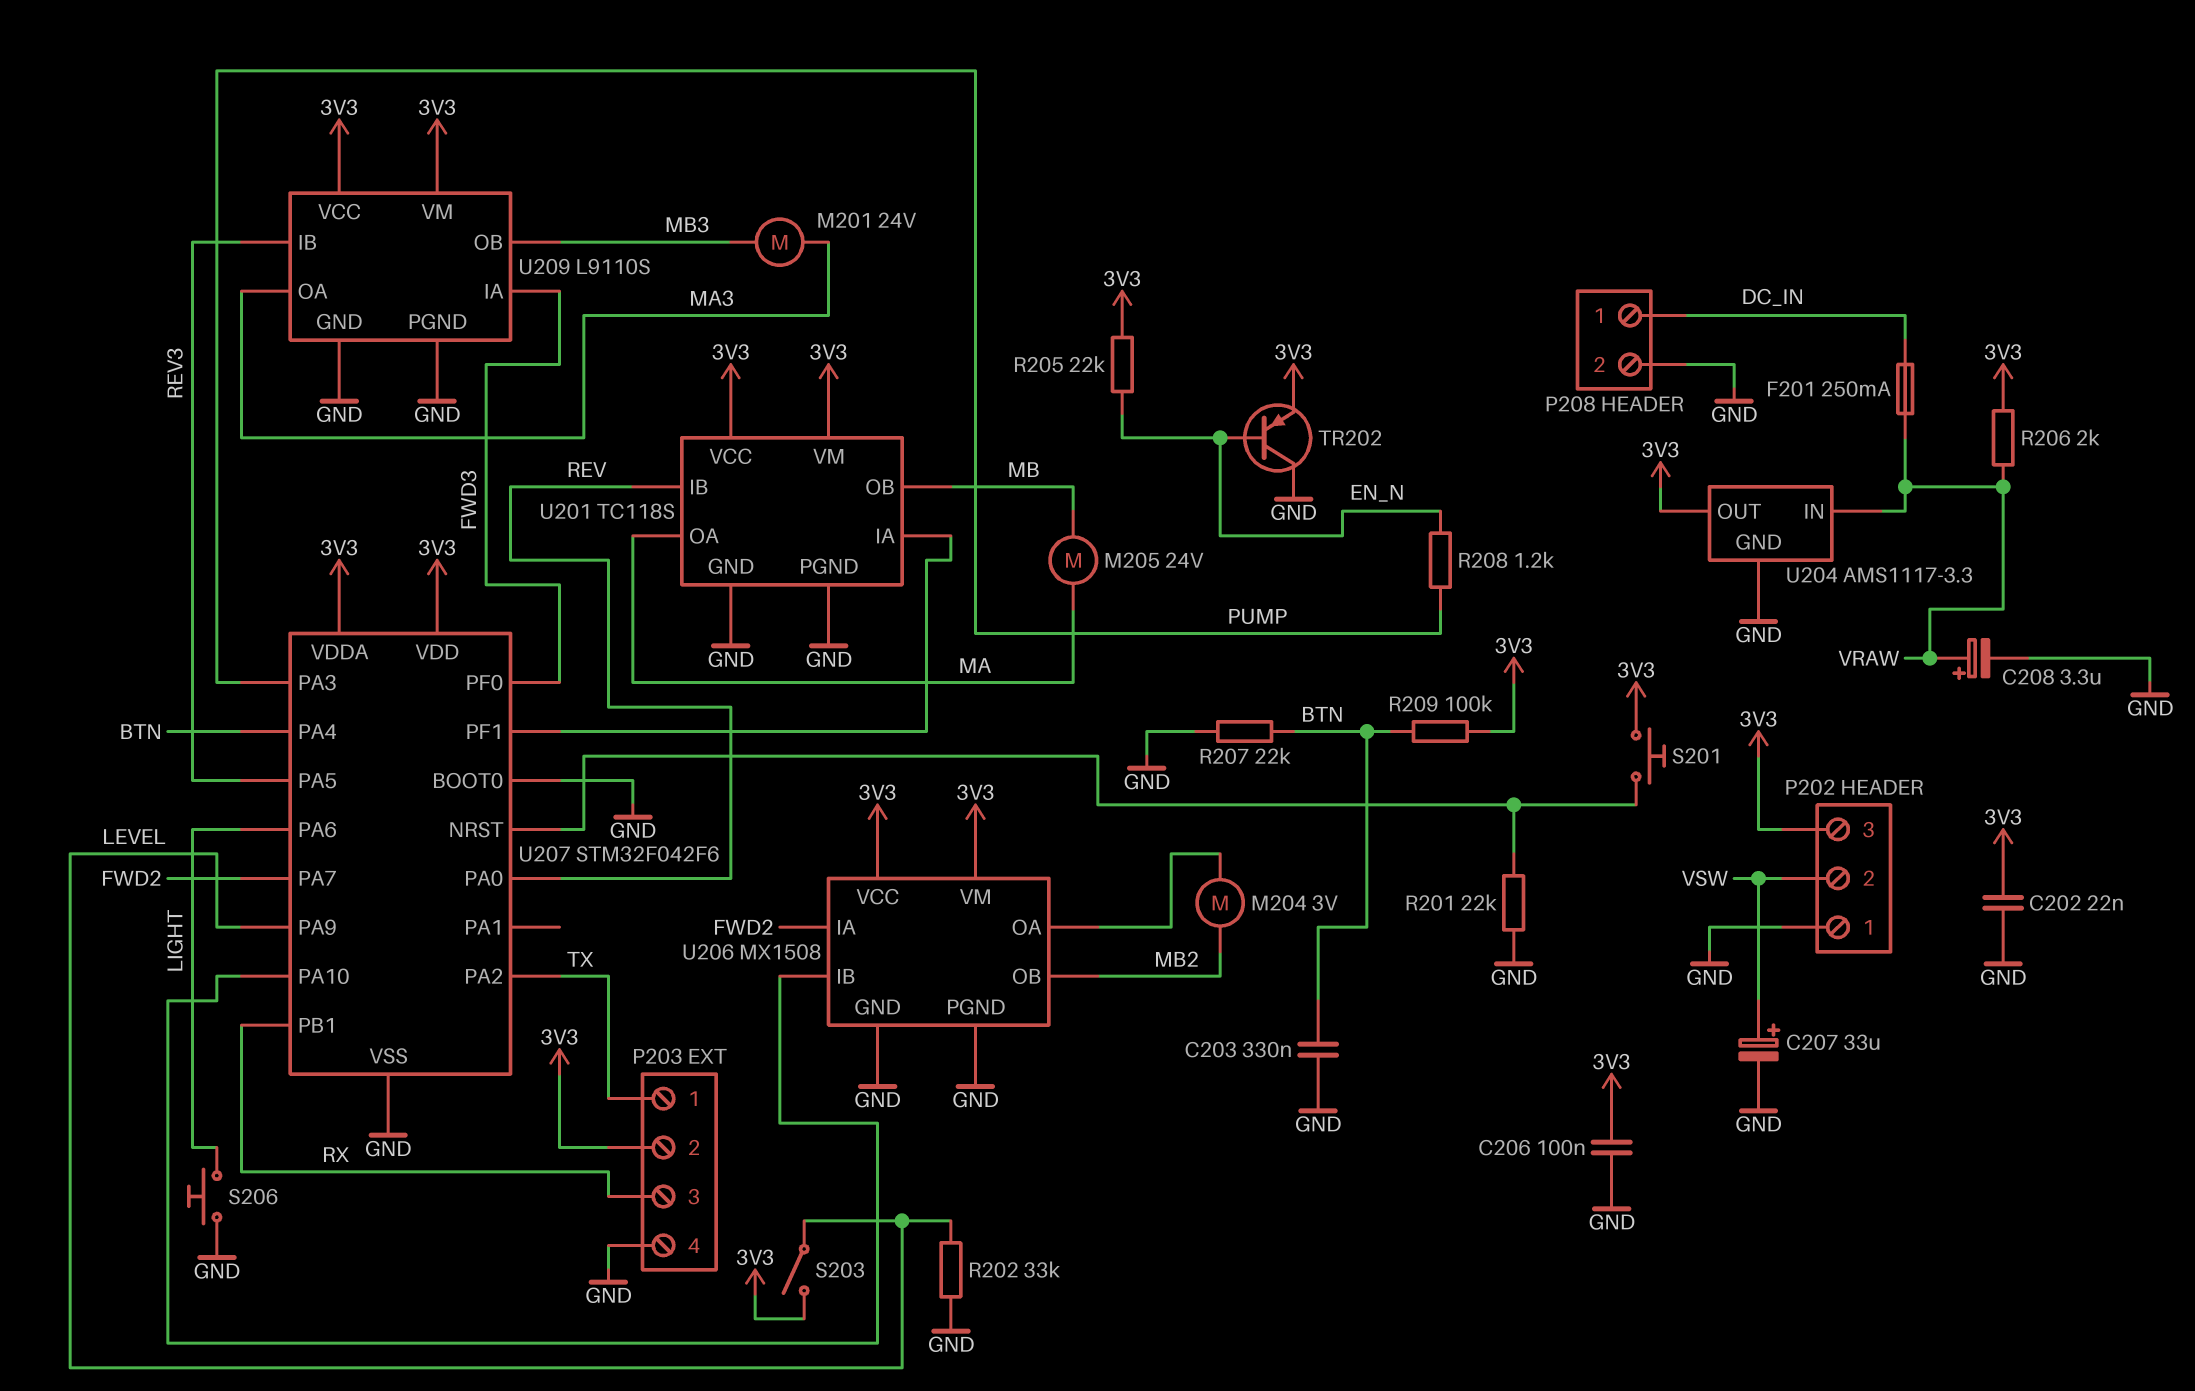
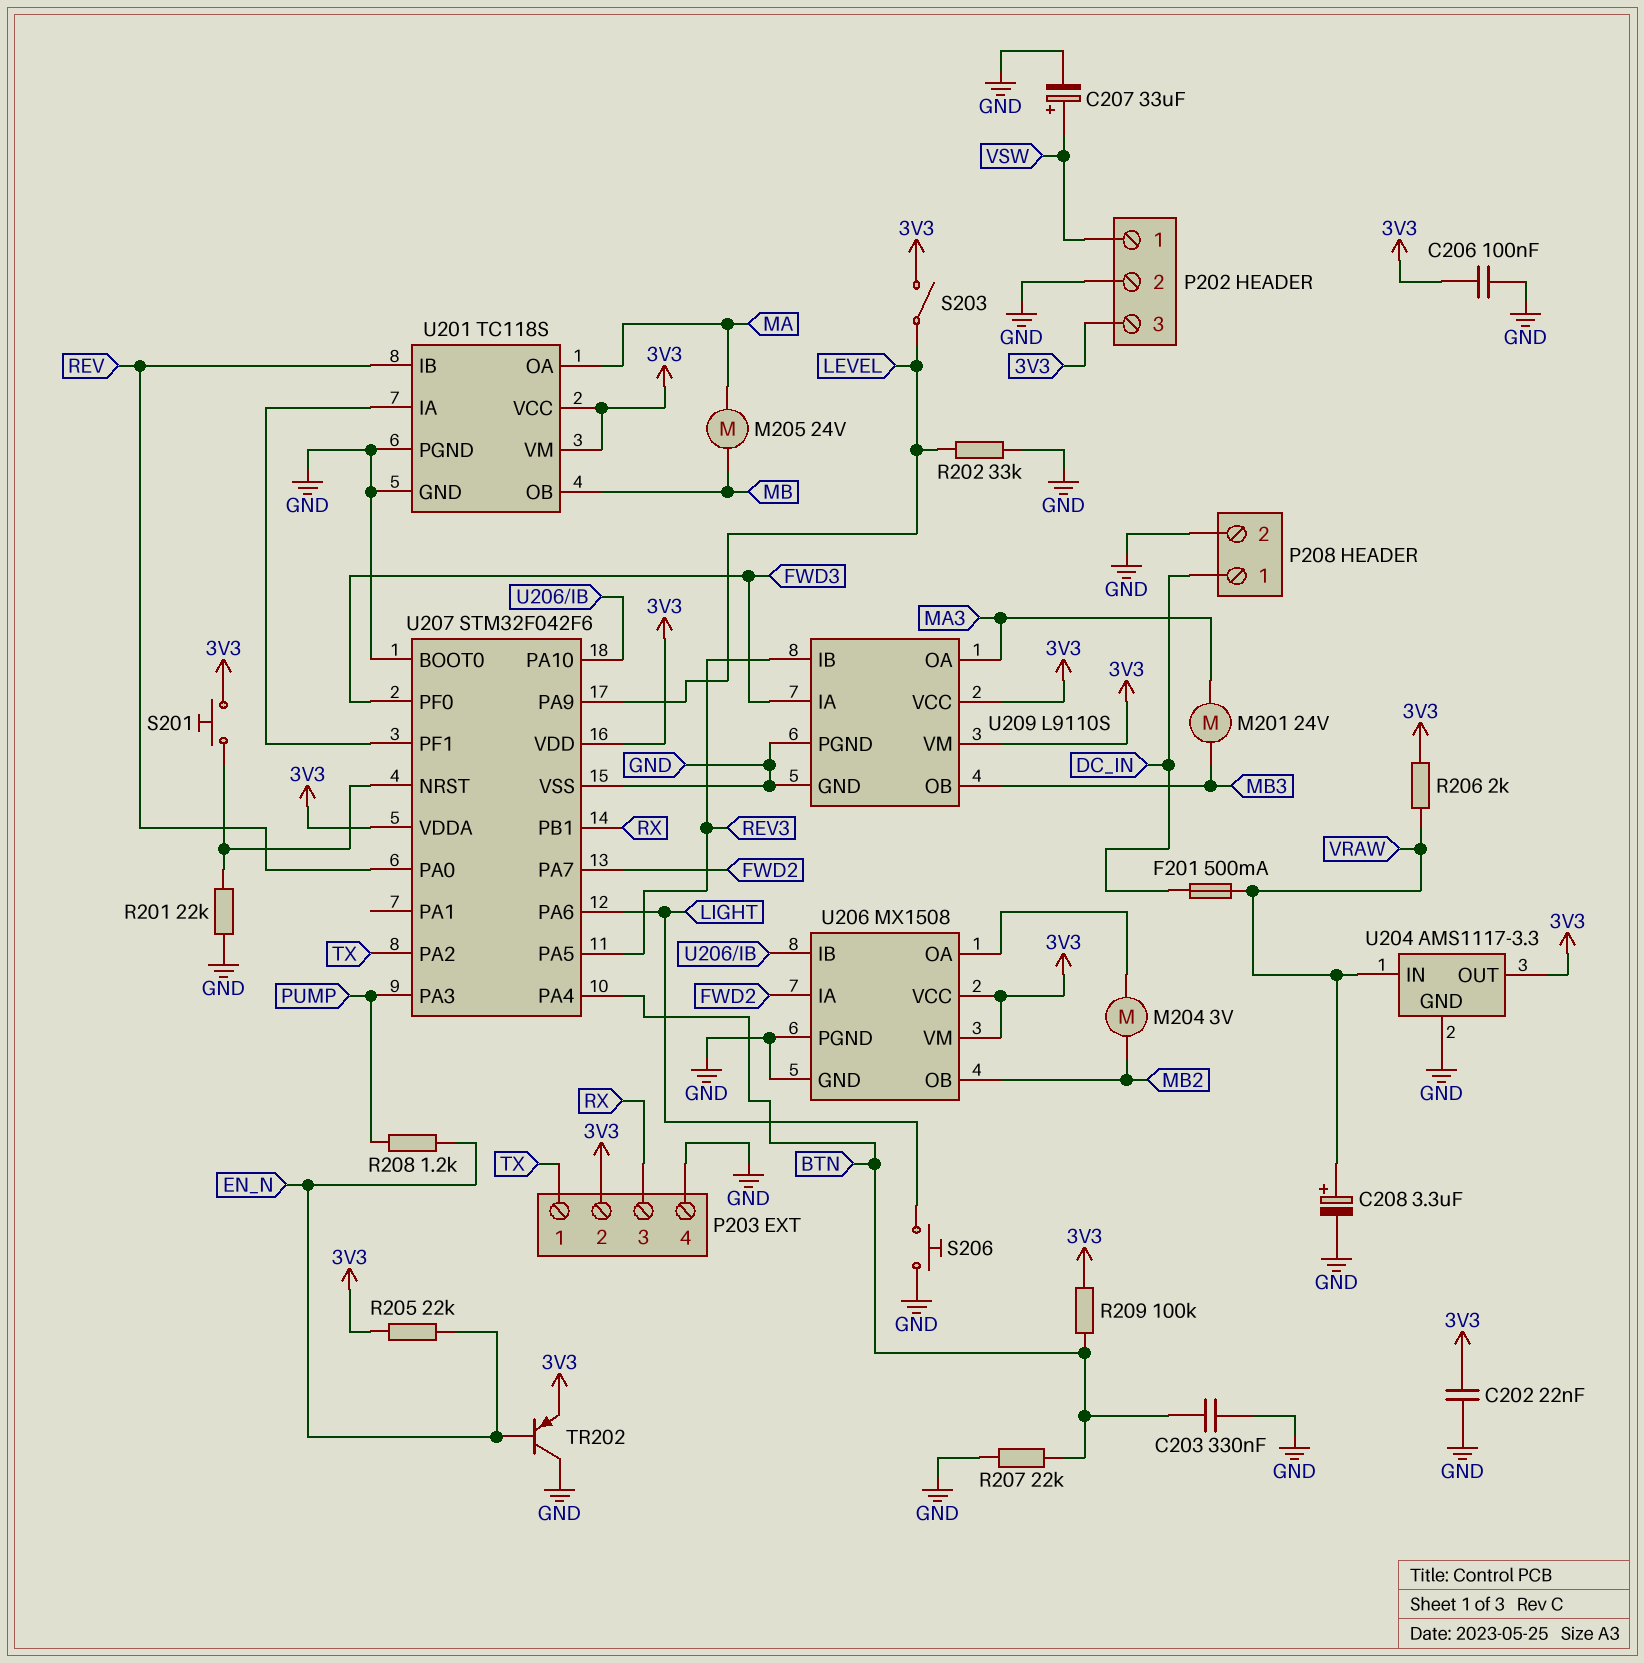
F201: 250mA (DC_IN, VRAW) -> 500mA (DC_IN, VRAW)
P202 pin 1: GND -> VSW
P202 pin 2: VSW -> GND

